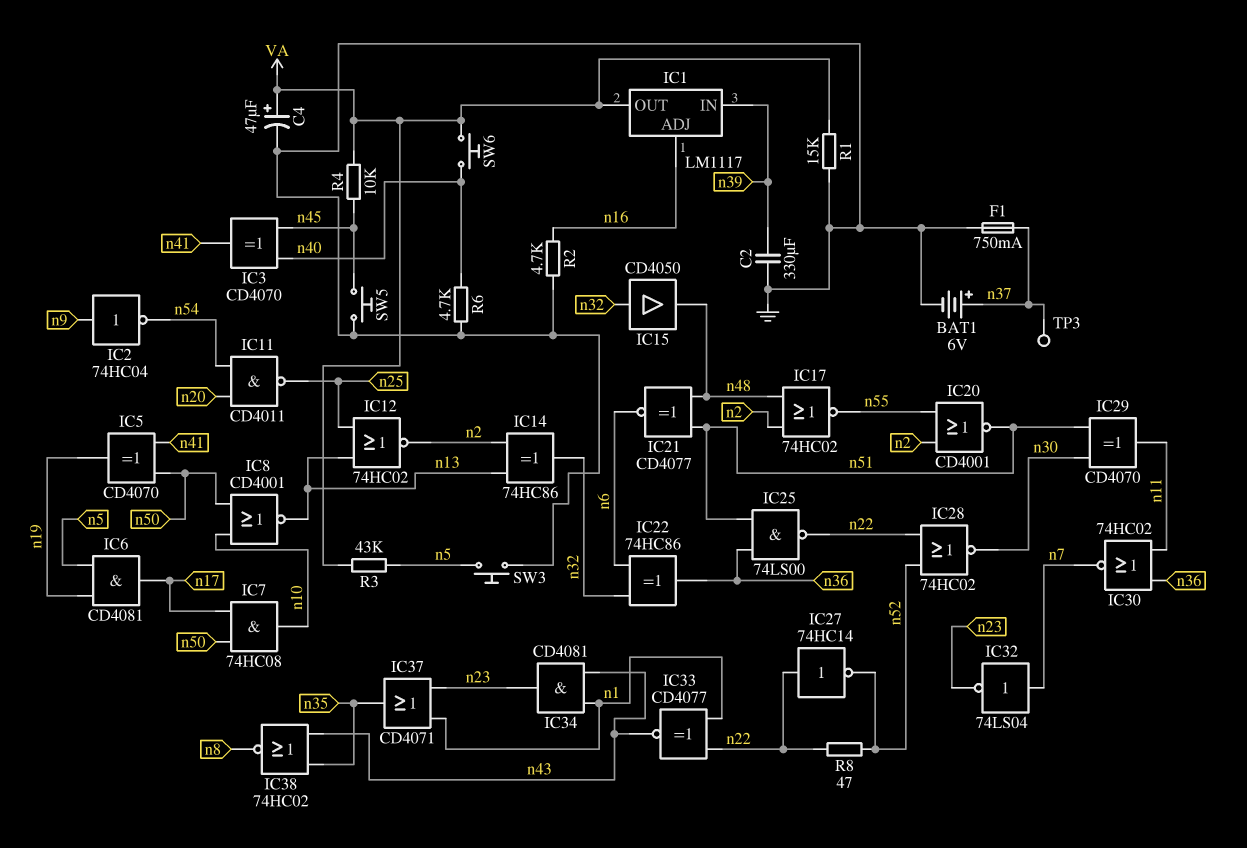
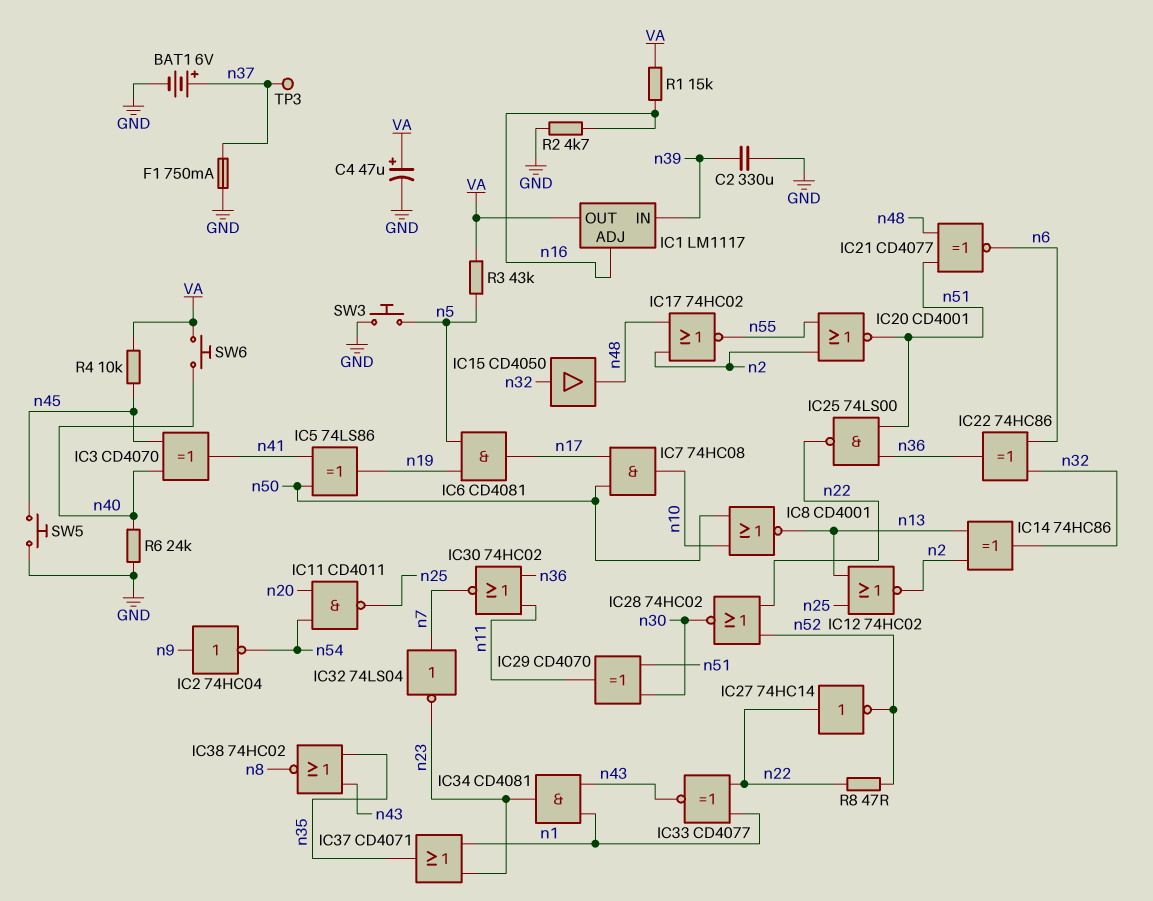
IC5: XOR CD4070 (in n41, in n50, out n19) -> XOR 74LS86 (in n41, in n50, out n19)
R1: 15k (GND, VA) -> 15k (VA, n16)
R6: 4.7k (GND, n40) -> 24k (GND, n40)

